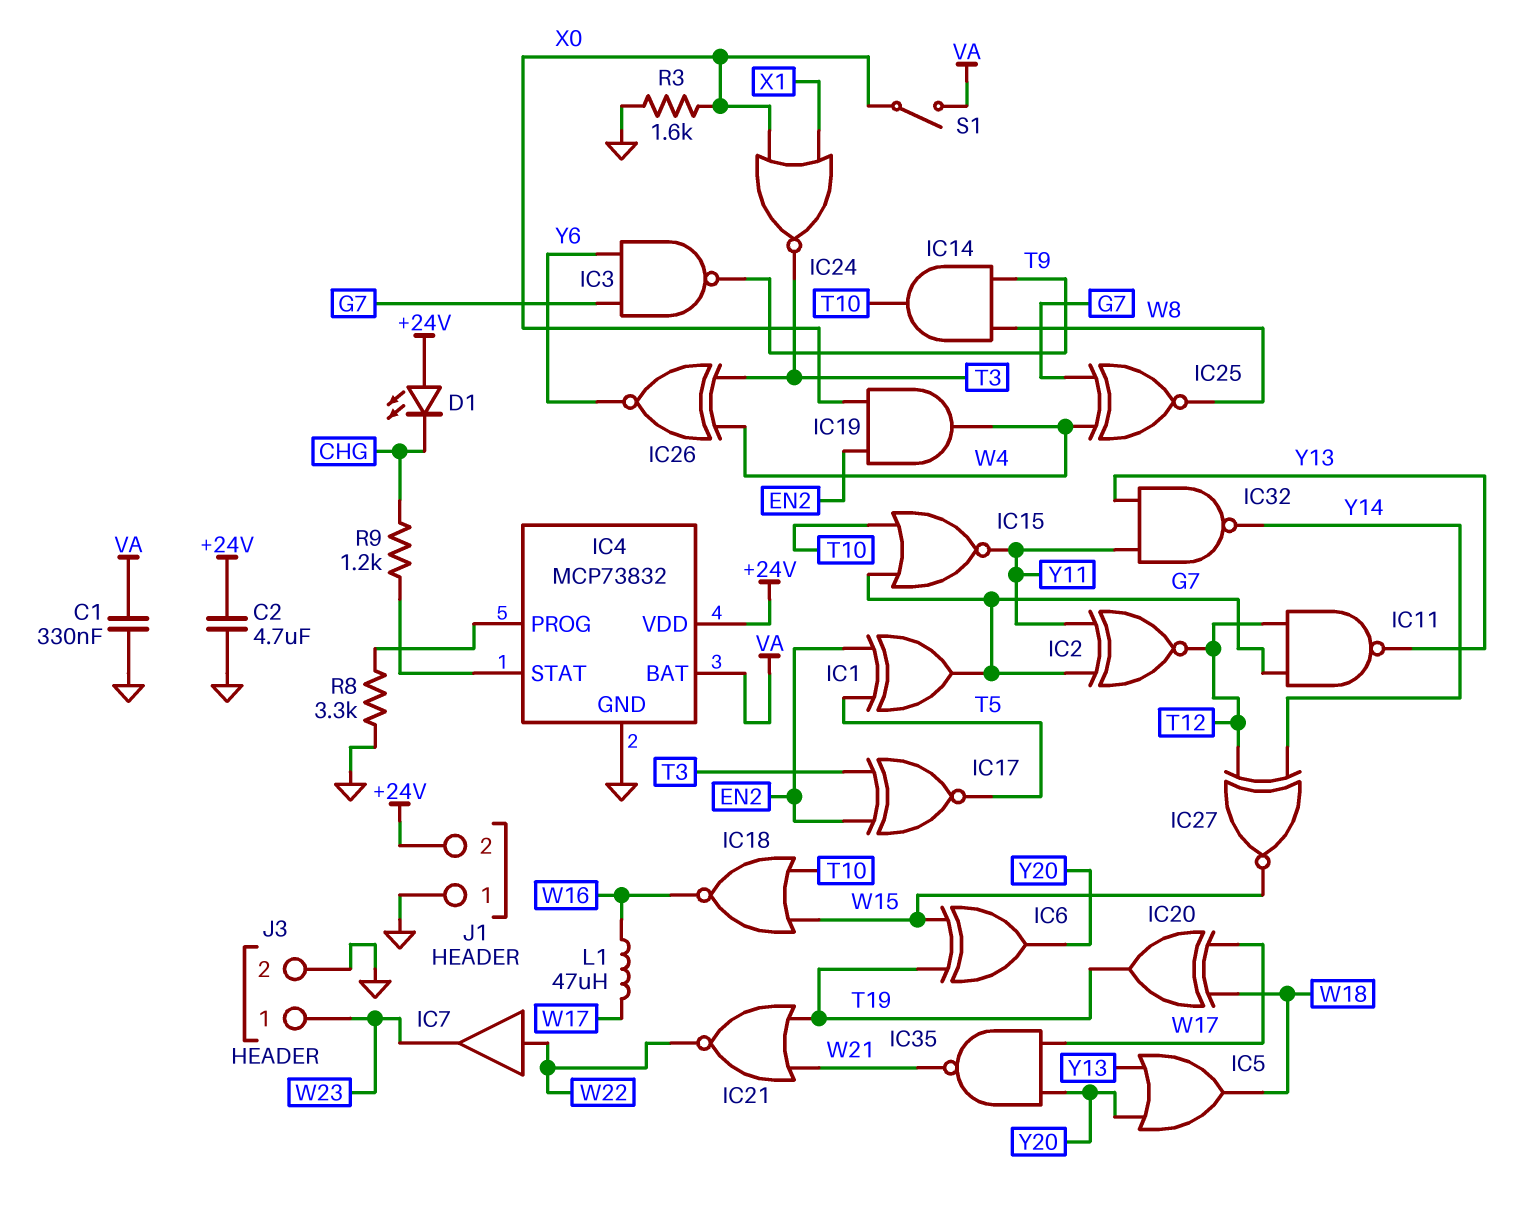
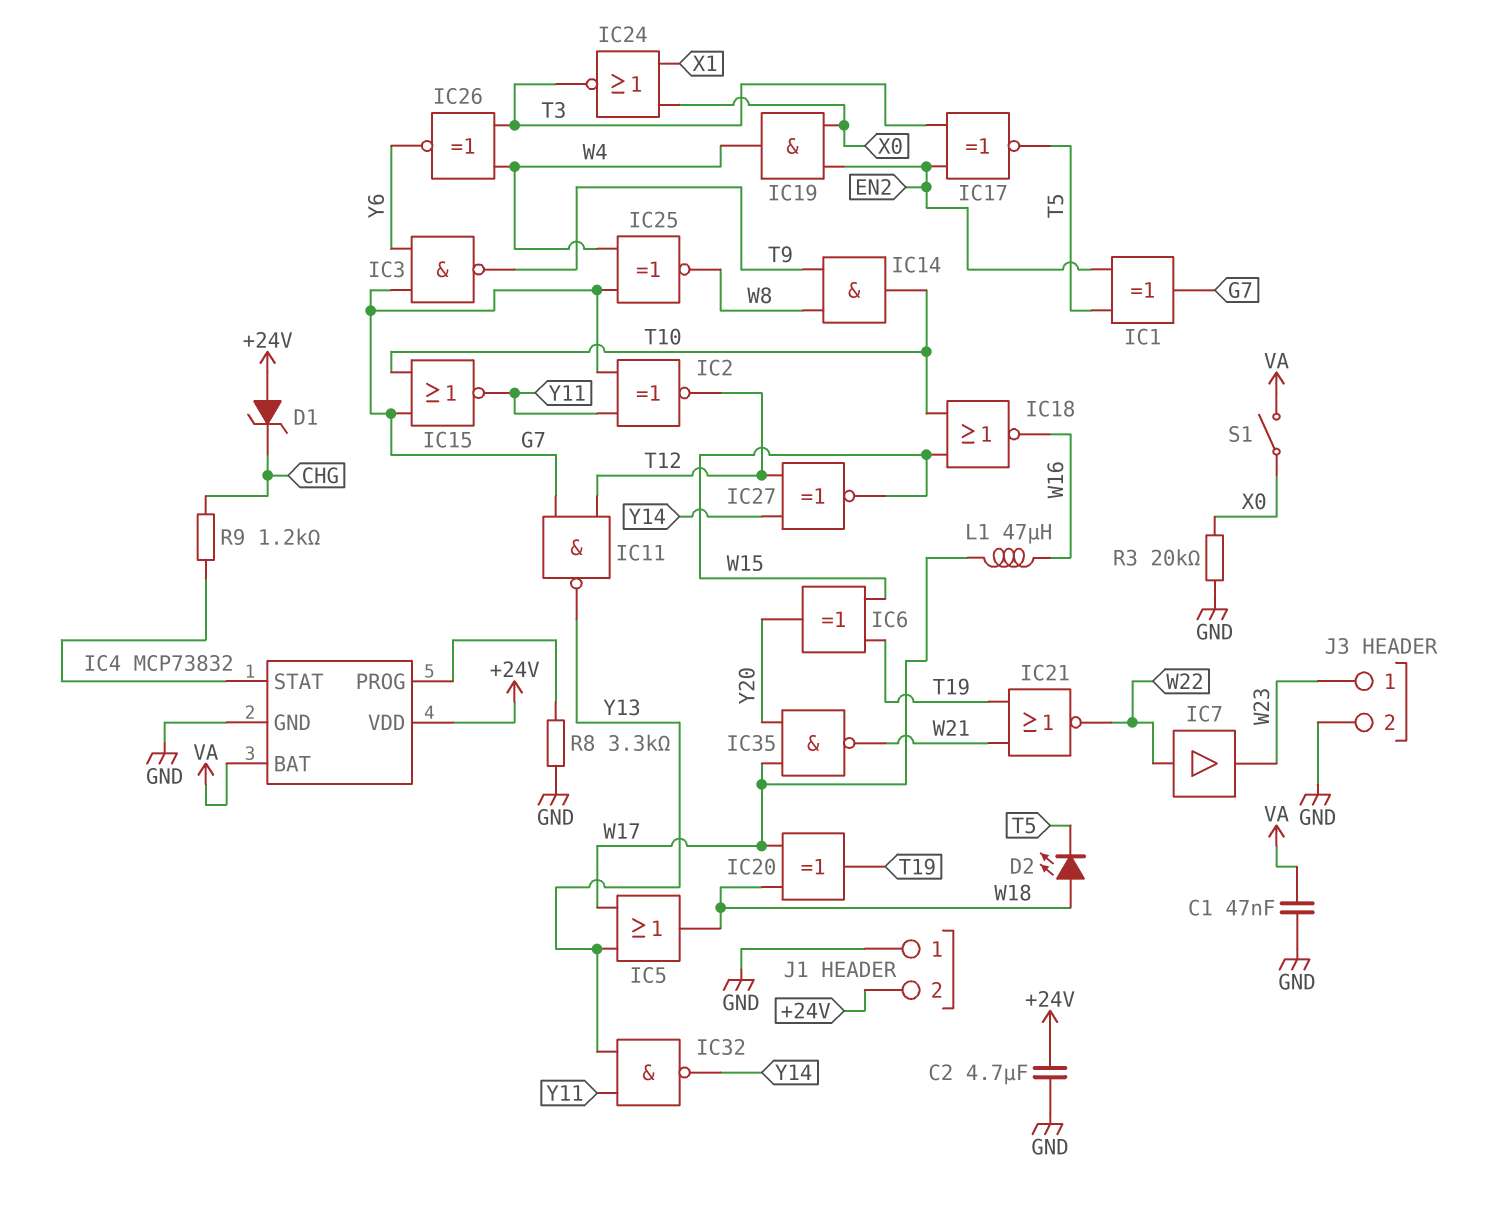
C1: 330nF (GND, VA) -> 47nF (GND, VA)
D1: LED (A +24V, K CHG) -> zener (A +24V, K CHG)
D2: none -> LED (A W18, K T5)
IC5: OR (in Y13, in Y20, out W18) -> OR (in W17, in Y13, out W18)
R3: 1.6k (GND, X0) -> 20k (GND, X0)

